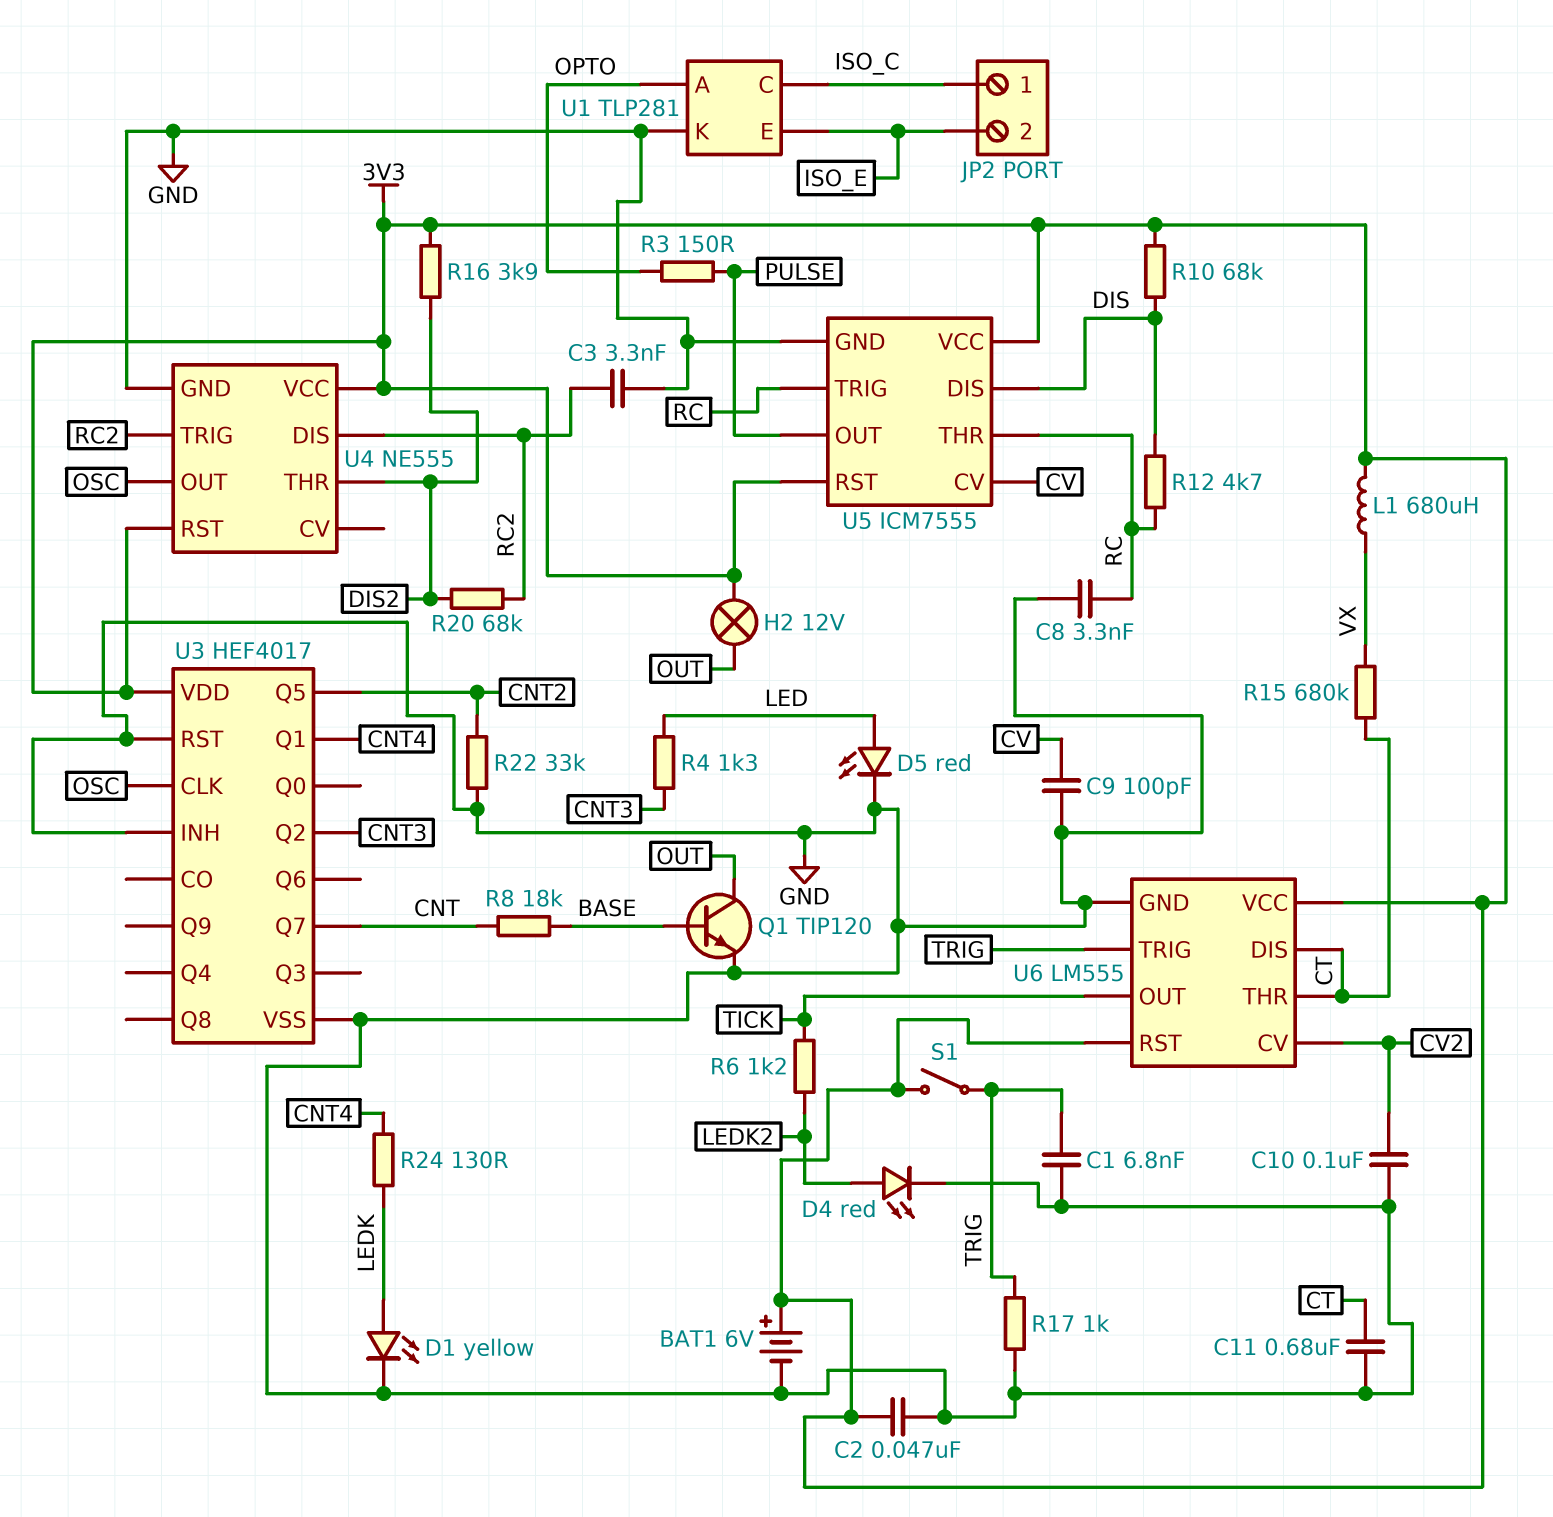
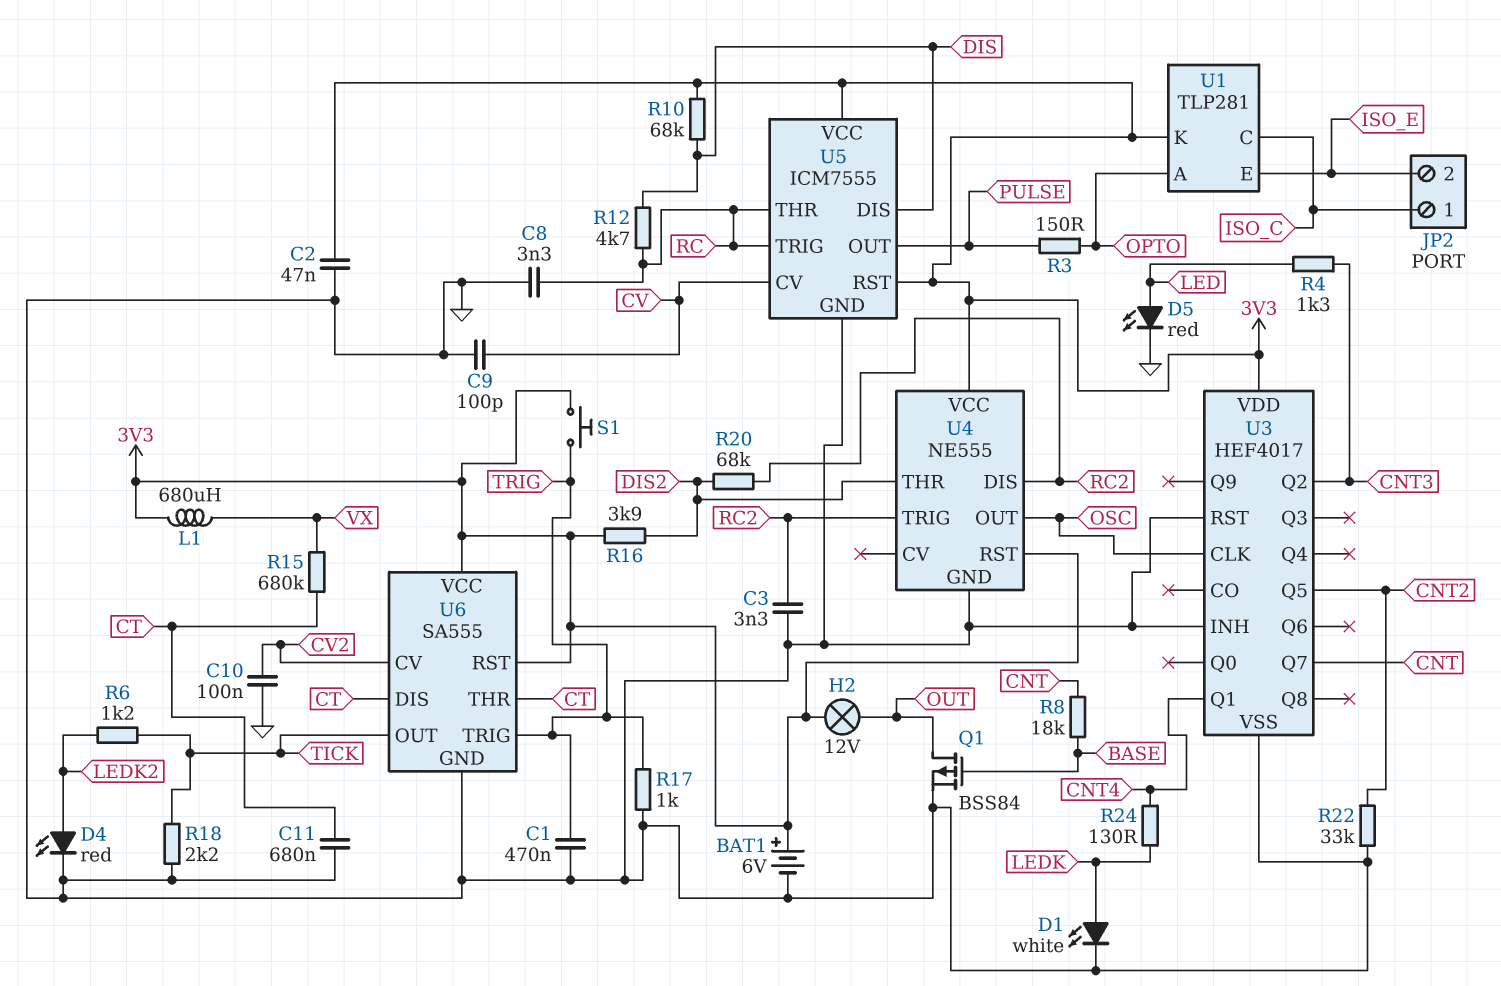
C1: 6.8nF (GND, TRIG) -> 470nF (GND, TRIG)
D1: LED yellow (A LEDK, K GND) -> LED white (A LEDK, K GND)
Q1: NPN TIP120 (B BASE, C OUT, E GND) -> PMOS BSS84 (G BASE, D OUT, S GND)
R18: none -> 2.2k (GND, TICK)
S1: switch (3V3, TRIG) -> button (3V3, TRIG)
U1 pin K: GND -> 3V3
U6: LM555 -> SA555

